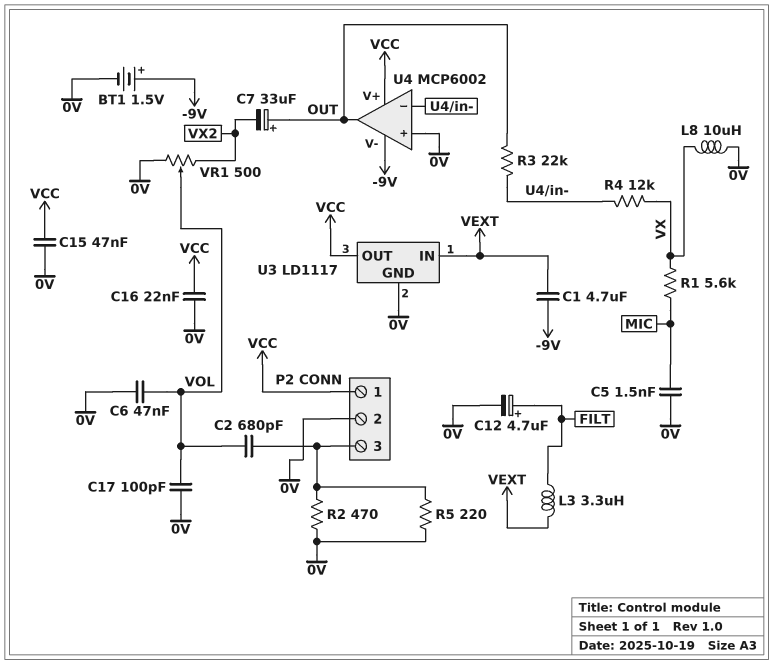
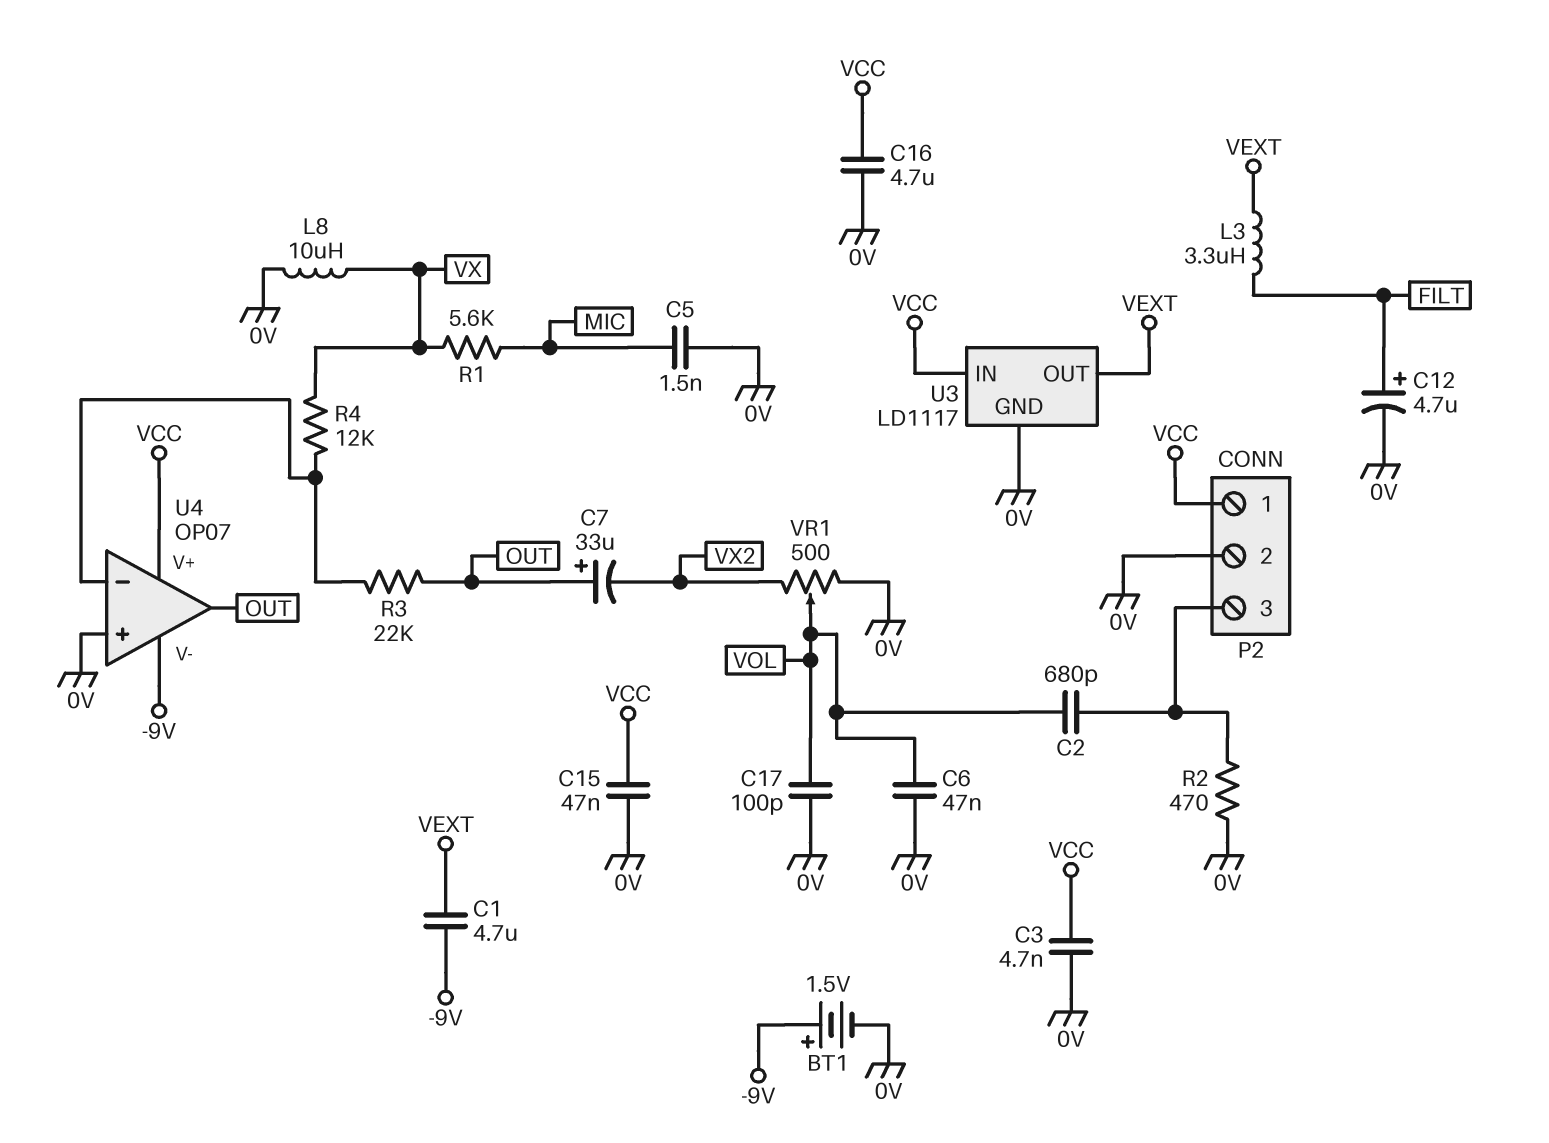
C3: none -> 4.7nF (0V, VCC)
C16: 22nF (0V, VCC) -> 4.7uF (0V, VCC)
R5: 220 (0V, P2/3) -> none
U3 pin IN: VEXT -> VCC
U3 pin OUT: VCC -> VEXT
U4: MCP6002 -> OP07

